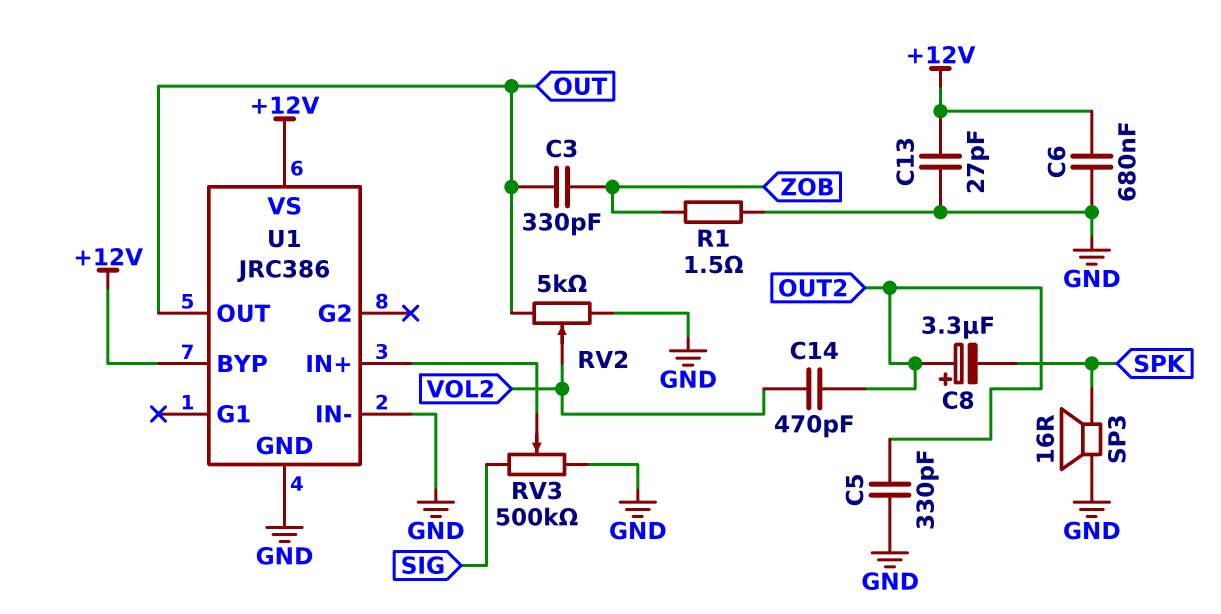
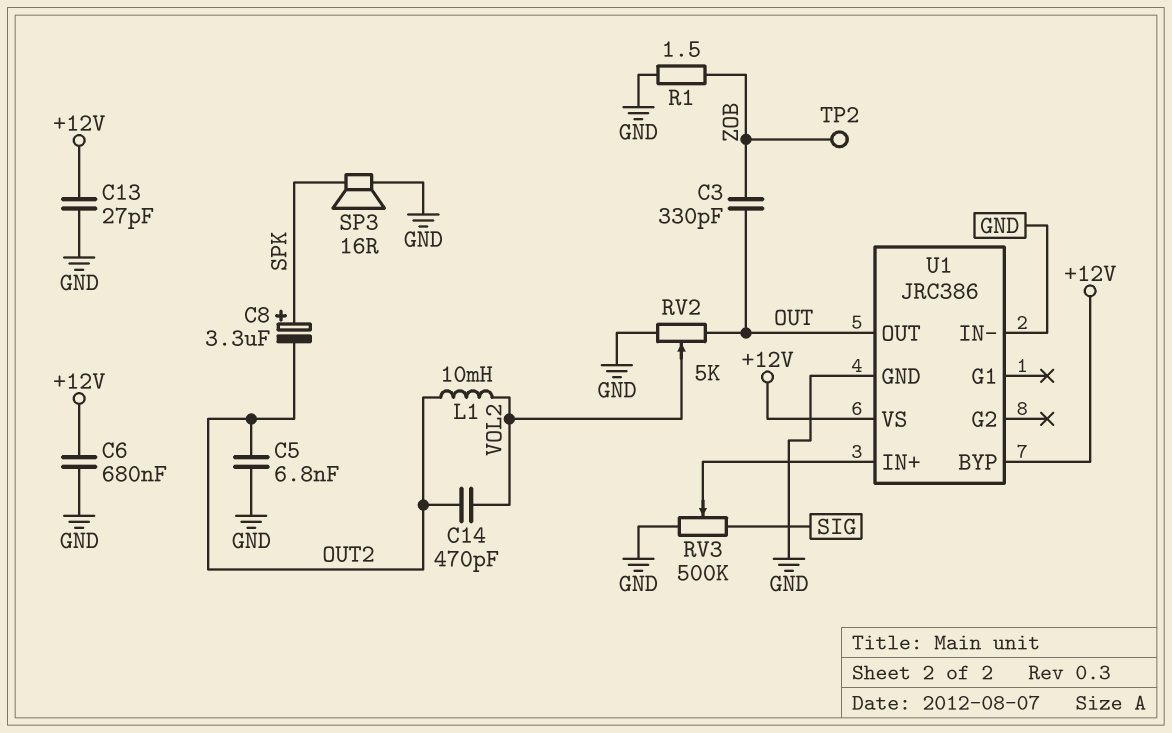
C5: 330pF (GND, OUT2) -> 6.8nF (GND, OUT2)
C8: 3.3uF (plus OUT2, minus SPK) -> 3.3uF (plus SPK, minus OUT2)
L1: none -> 10mH (OUT2, VOL2)
TP2: none -> test point (ZOB)

